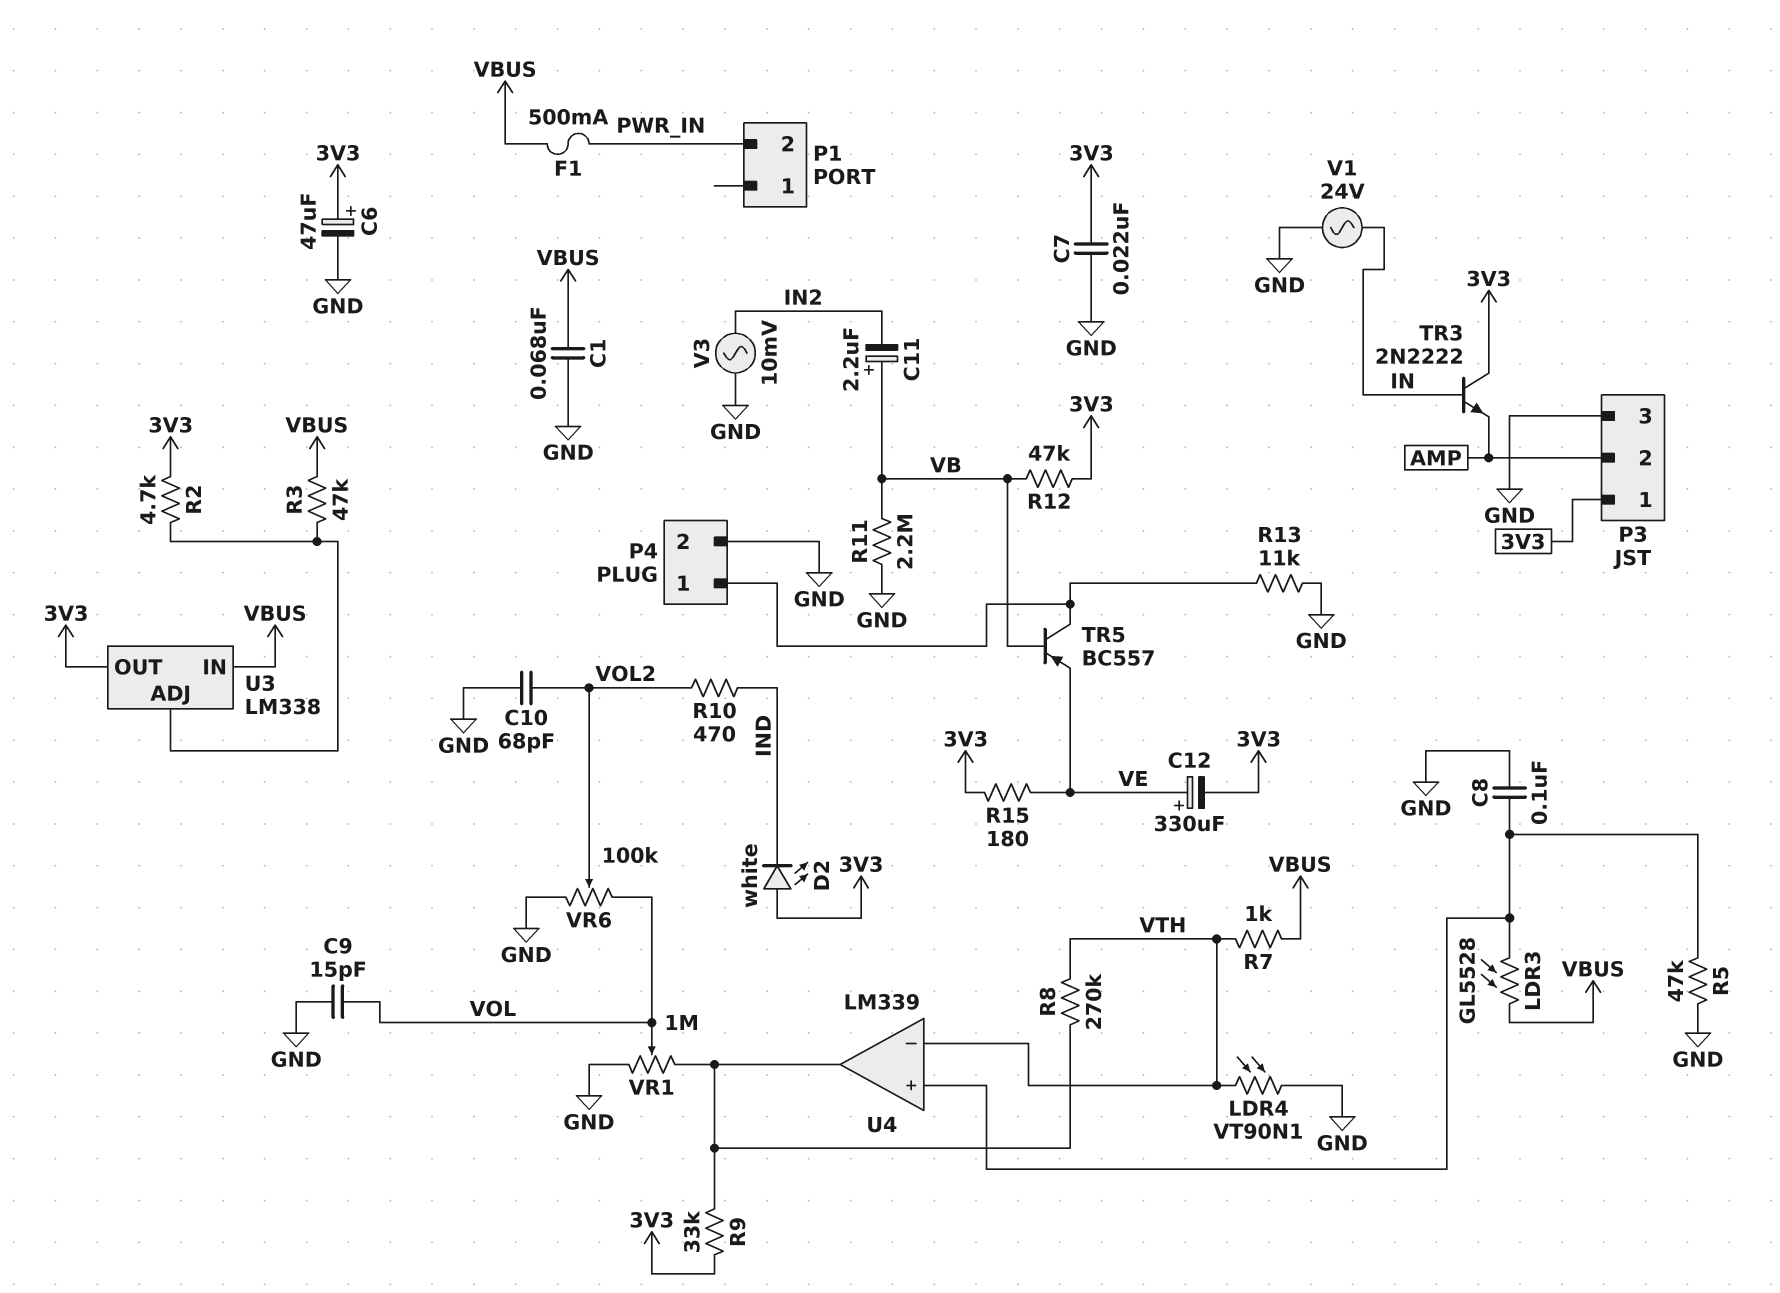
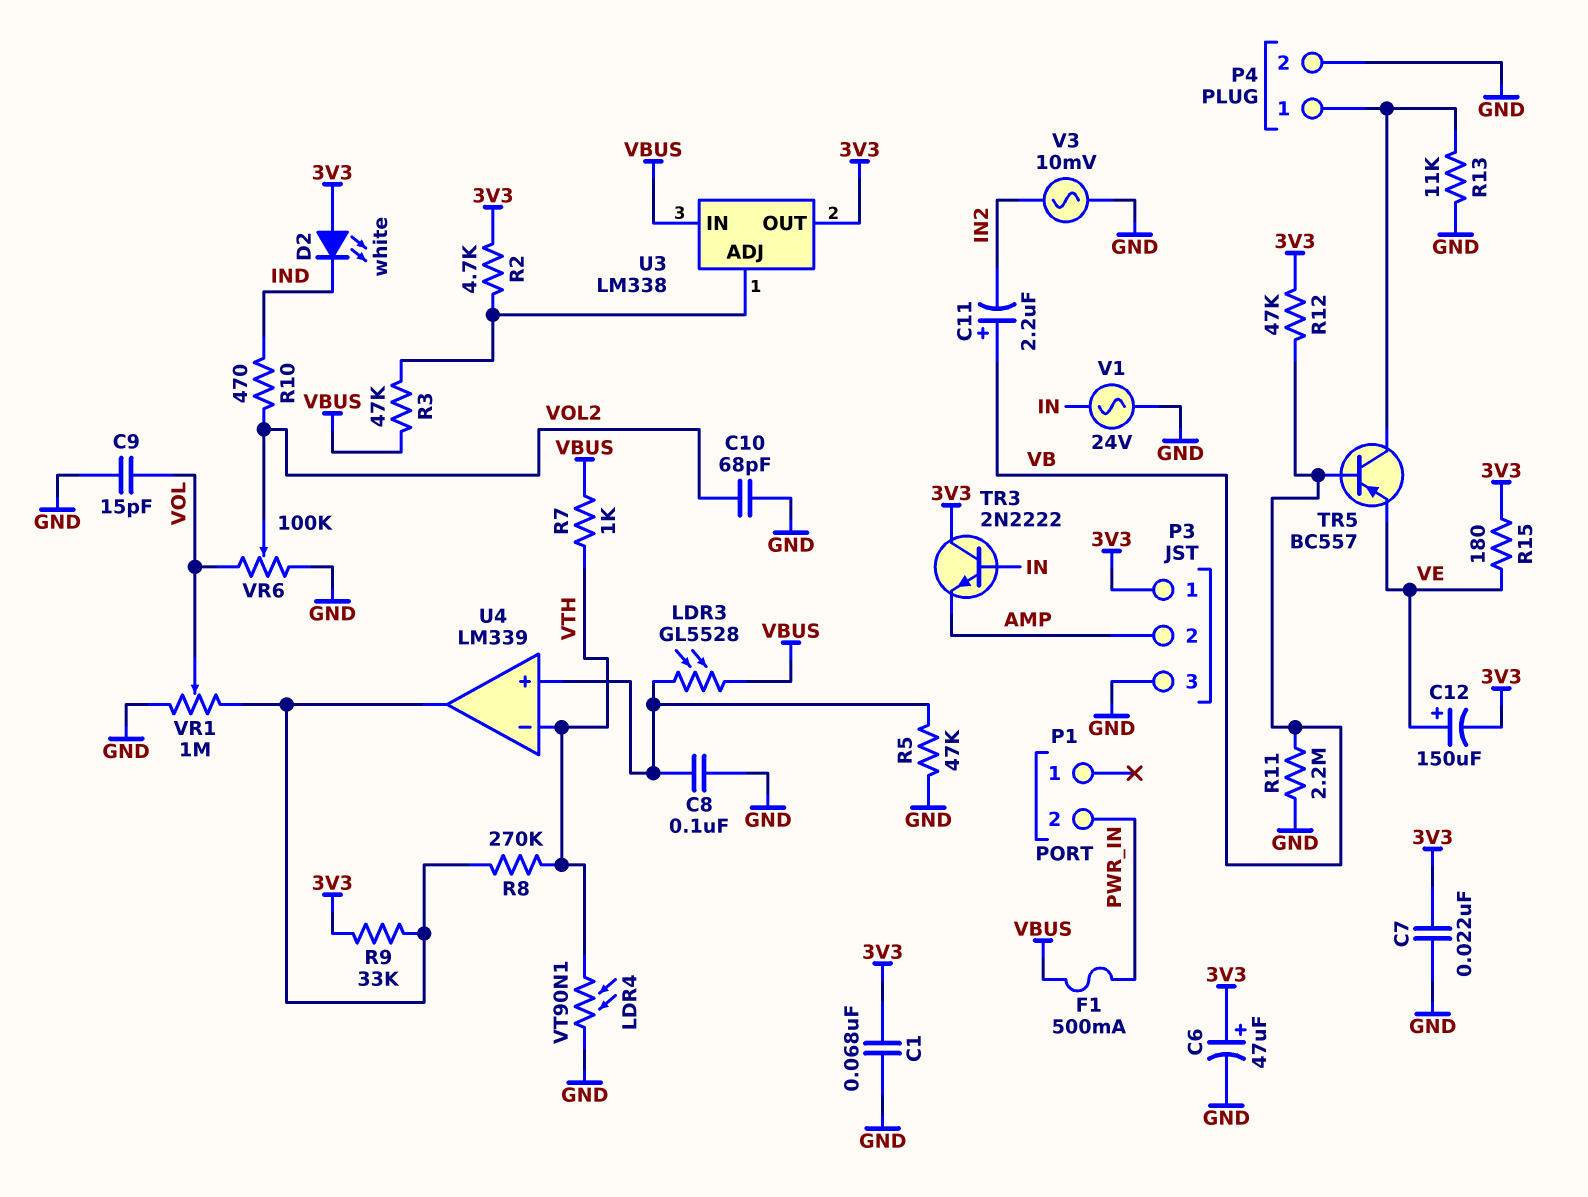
C1: 68nF (GND, VBUS) -> 68nF (3V3, GND)
C12: 330uF (plus VE, minus 3V3) -> 150uF (plus VE, minus 3V3)

